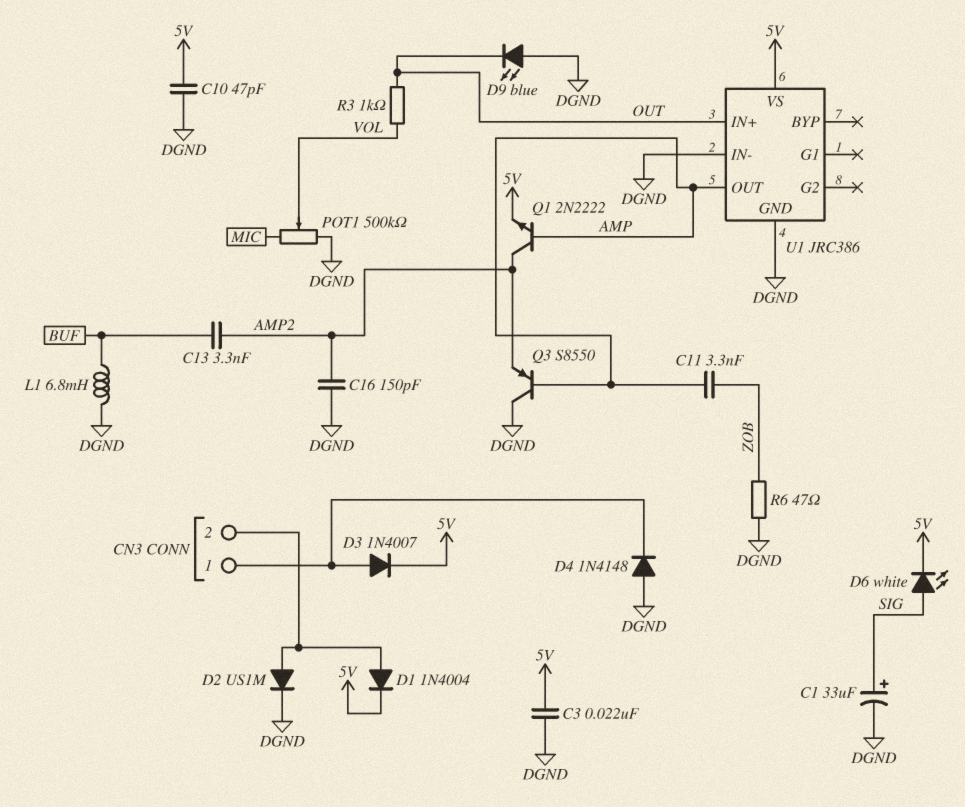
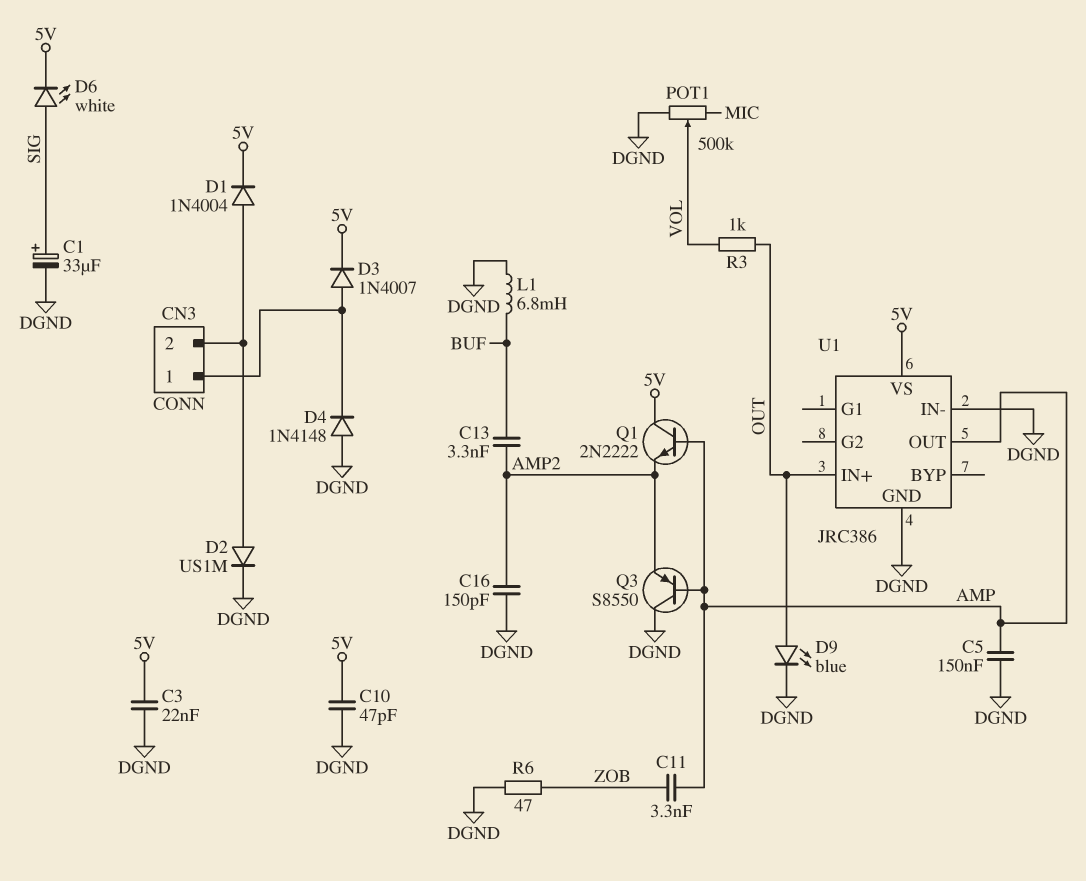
C5: none -> 150nF (AMP, DGND)
D9: LED blue (A DGND, K OUT) -> LED blue (A OUT, K DGND)
Q1: NPN 2N2222 (B AMP, C AMP2, E 5V) -> NPN 2N2222 (B AMP, C 5V, E AMP2)

